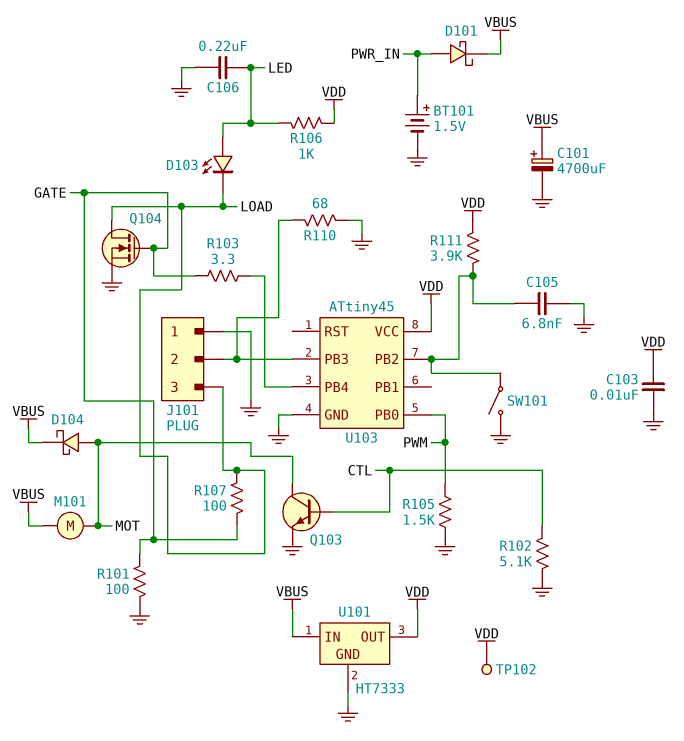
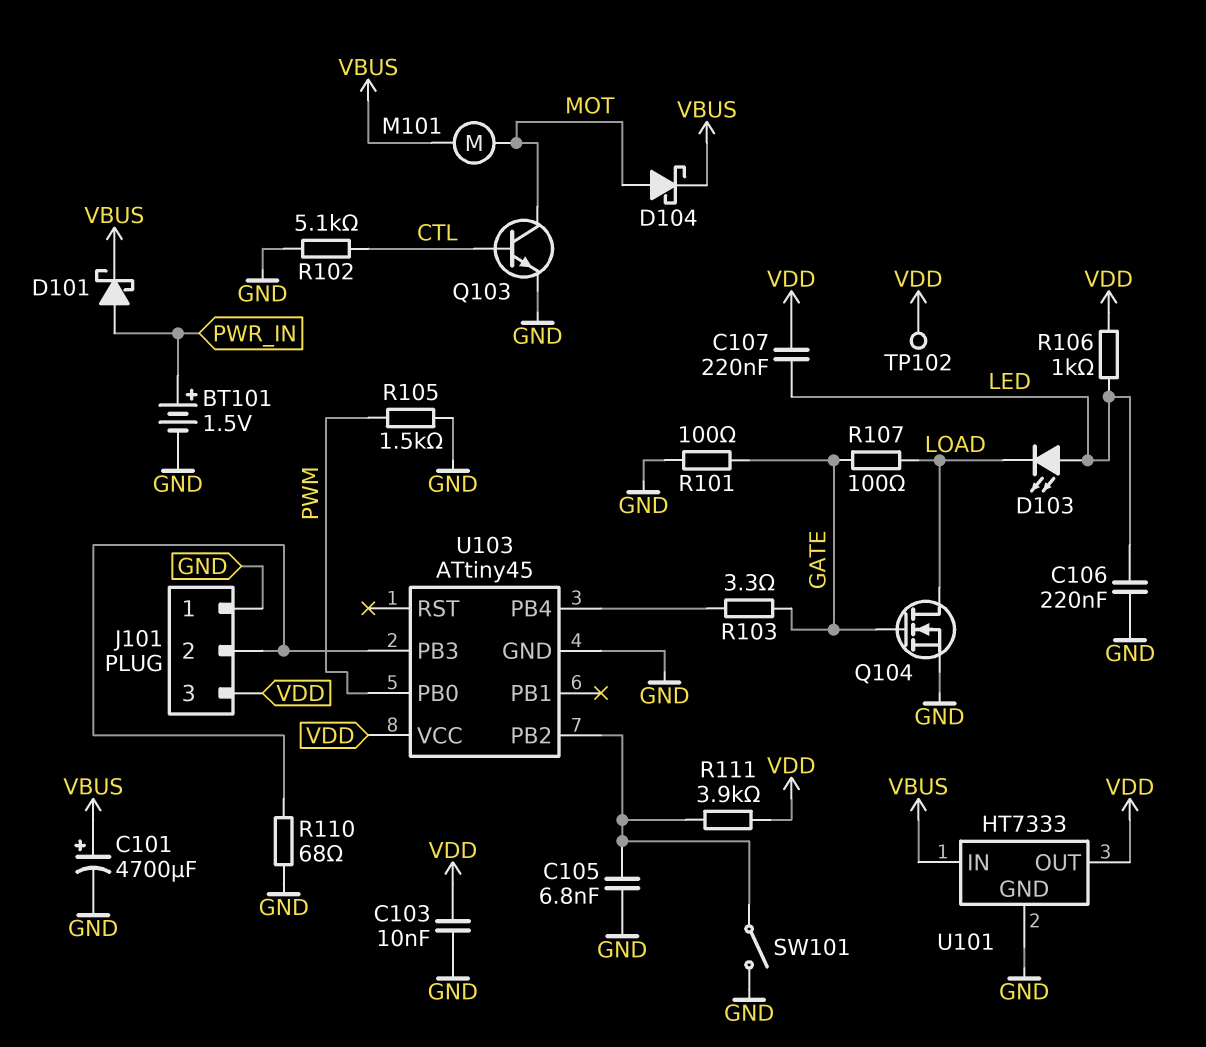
C107: none -> 220nF (LED, VDD)
J101 pin 3: LOAD -> VDD

